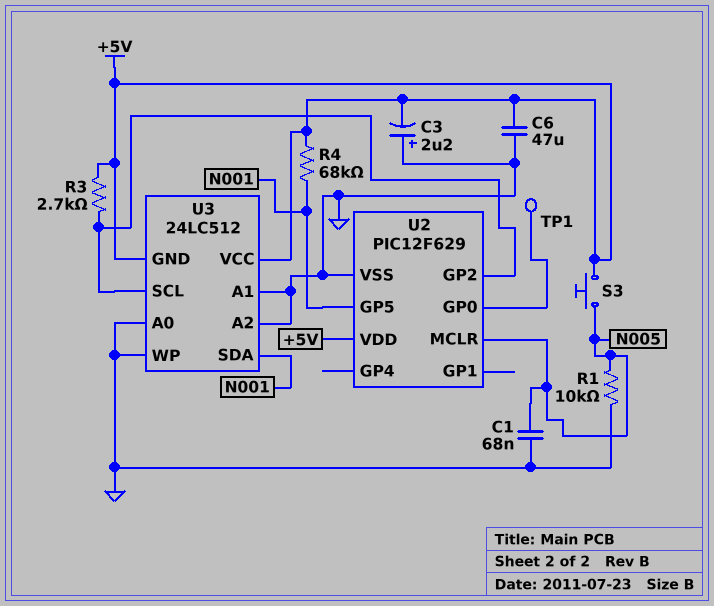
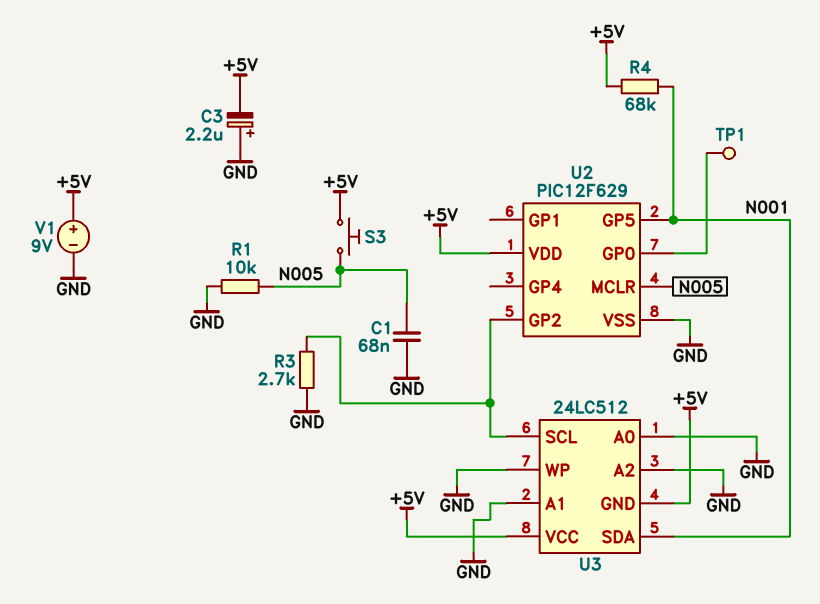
C6: 47uF (+5V, GND) -> none
R3: 2.7k (+5V, U2/GP2) -> 2.7k (GND, U2/GP2)
V1: none -> 9V (plus +5V, minus GND)

